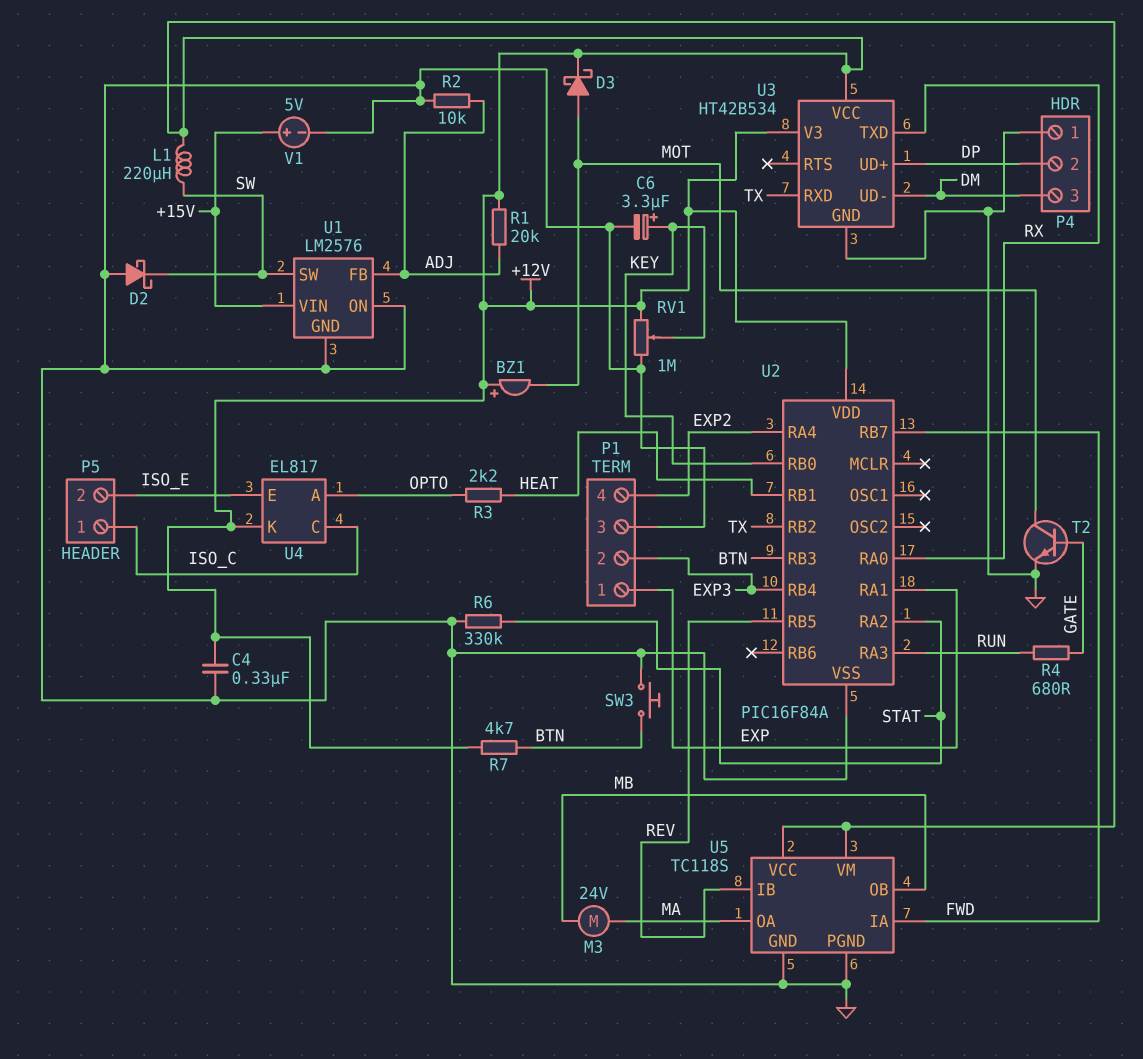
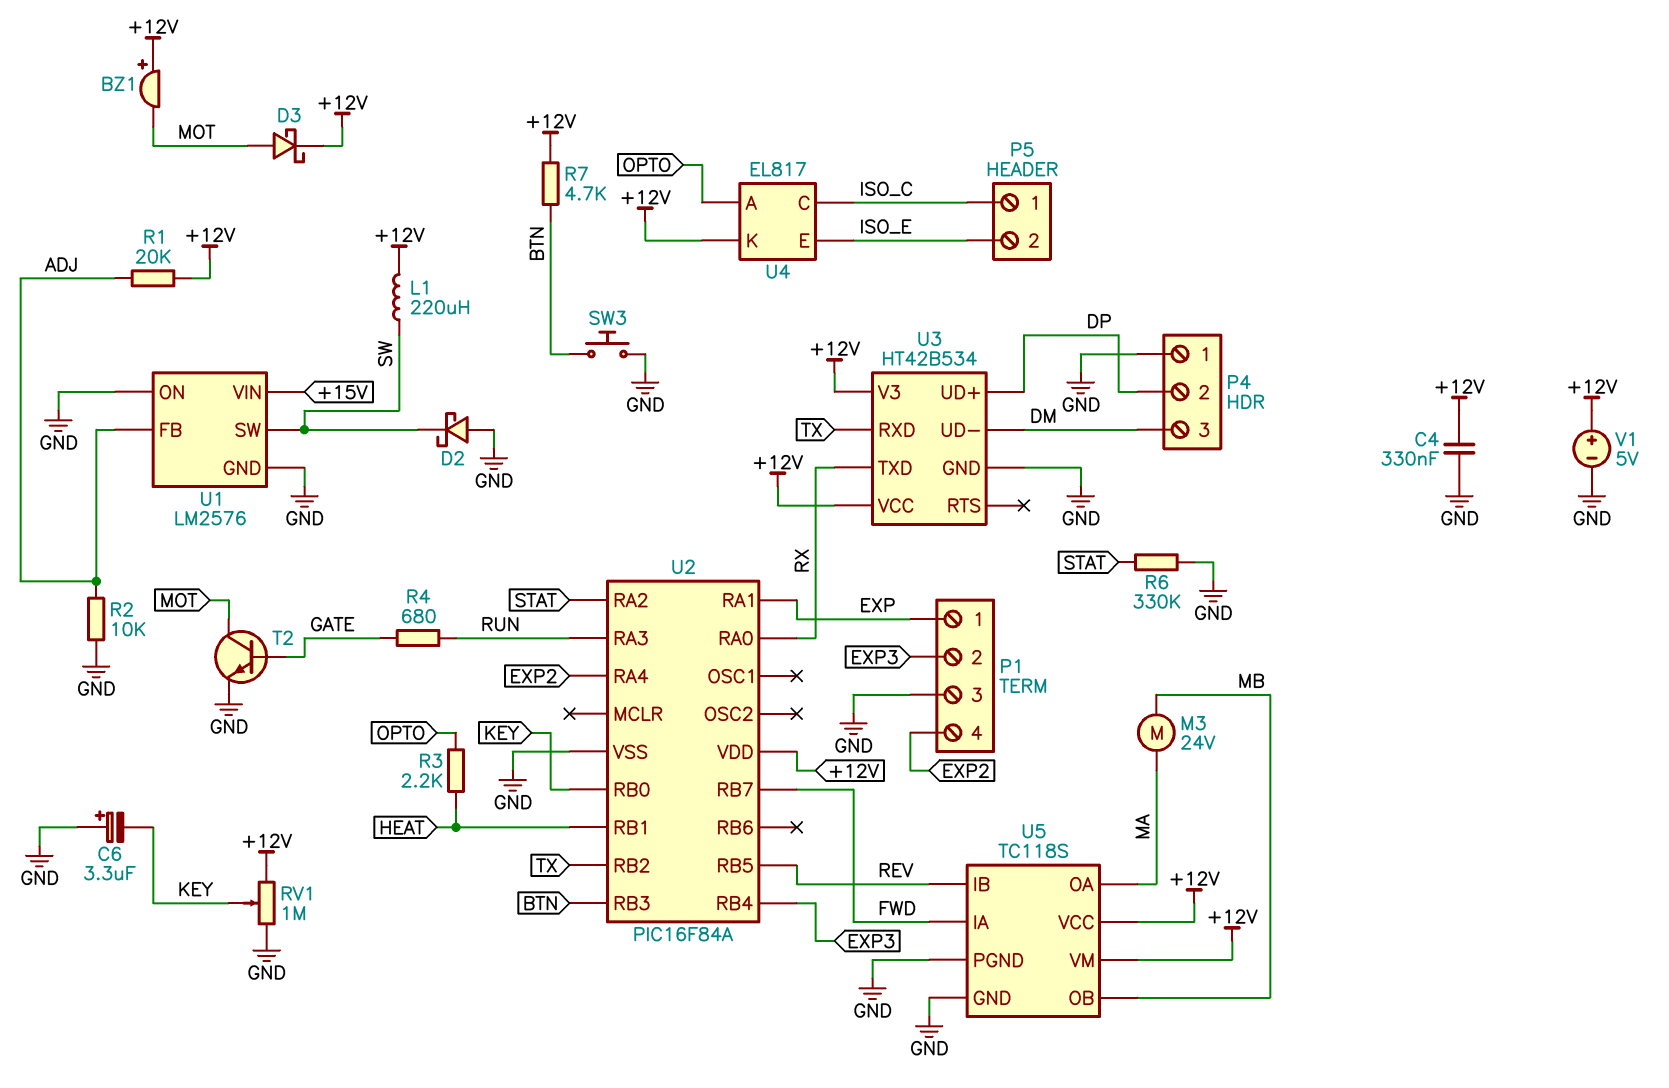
C6: 3.3uF (plus KEY, minus GND) -> 3.3uF (plus GND, minus KEY)
V1: 5V (plus +15V, minus GND) -> 5V (plus +12V, minus GND)

